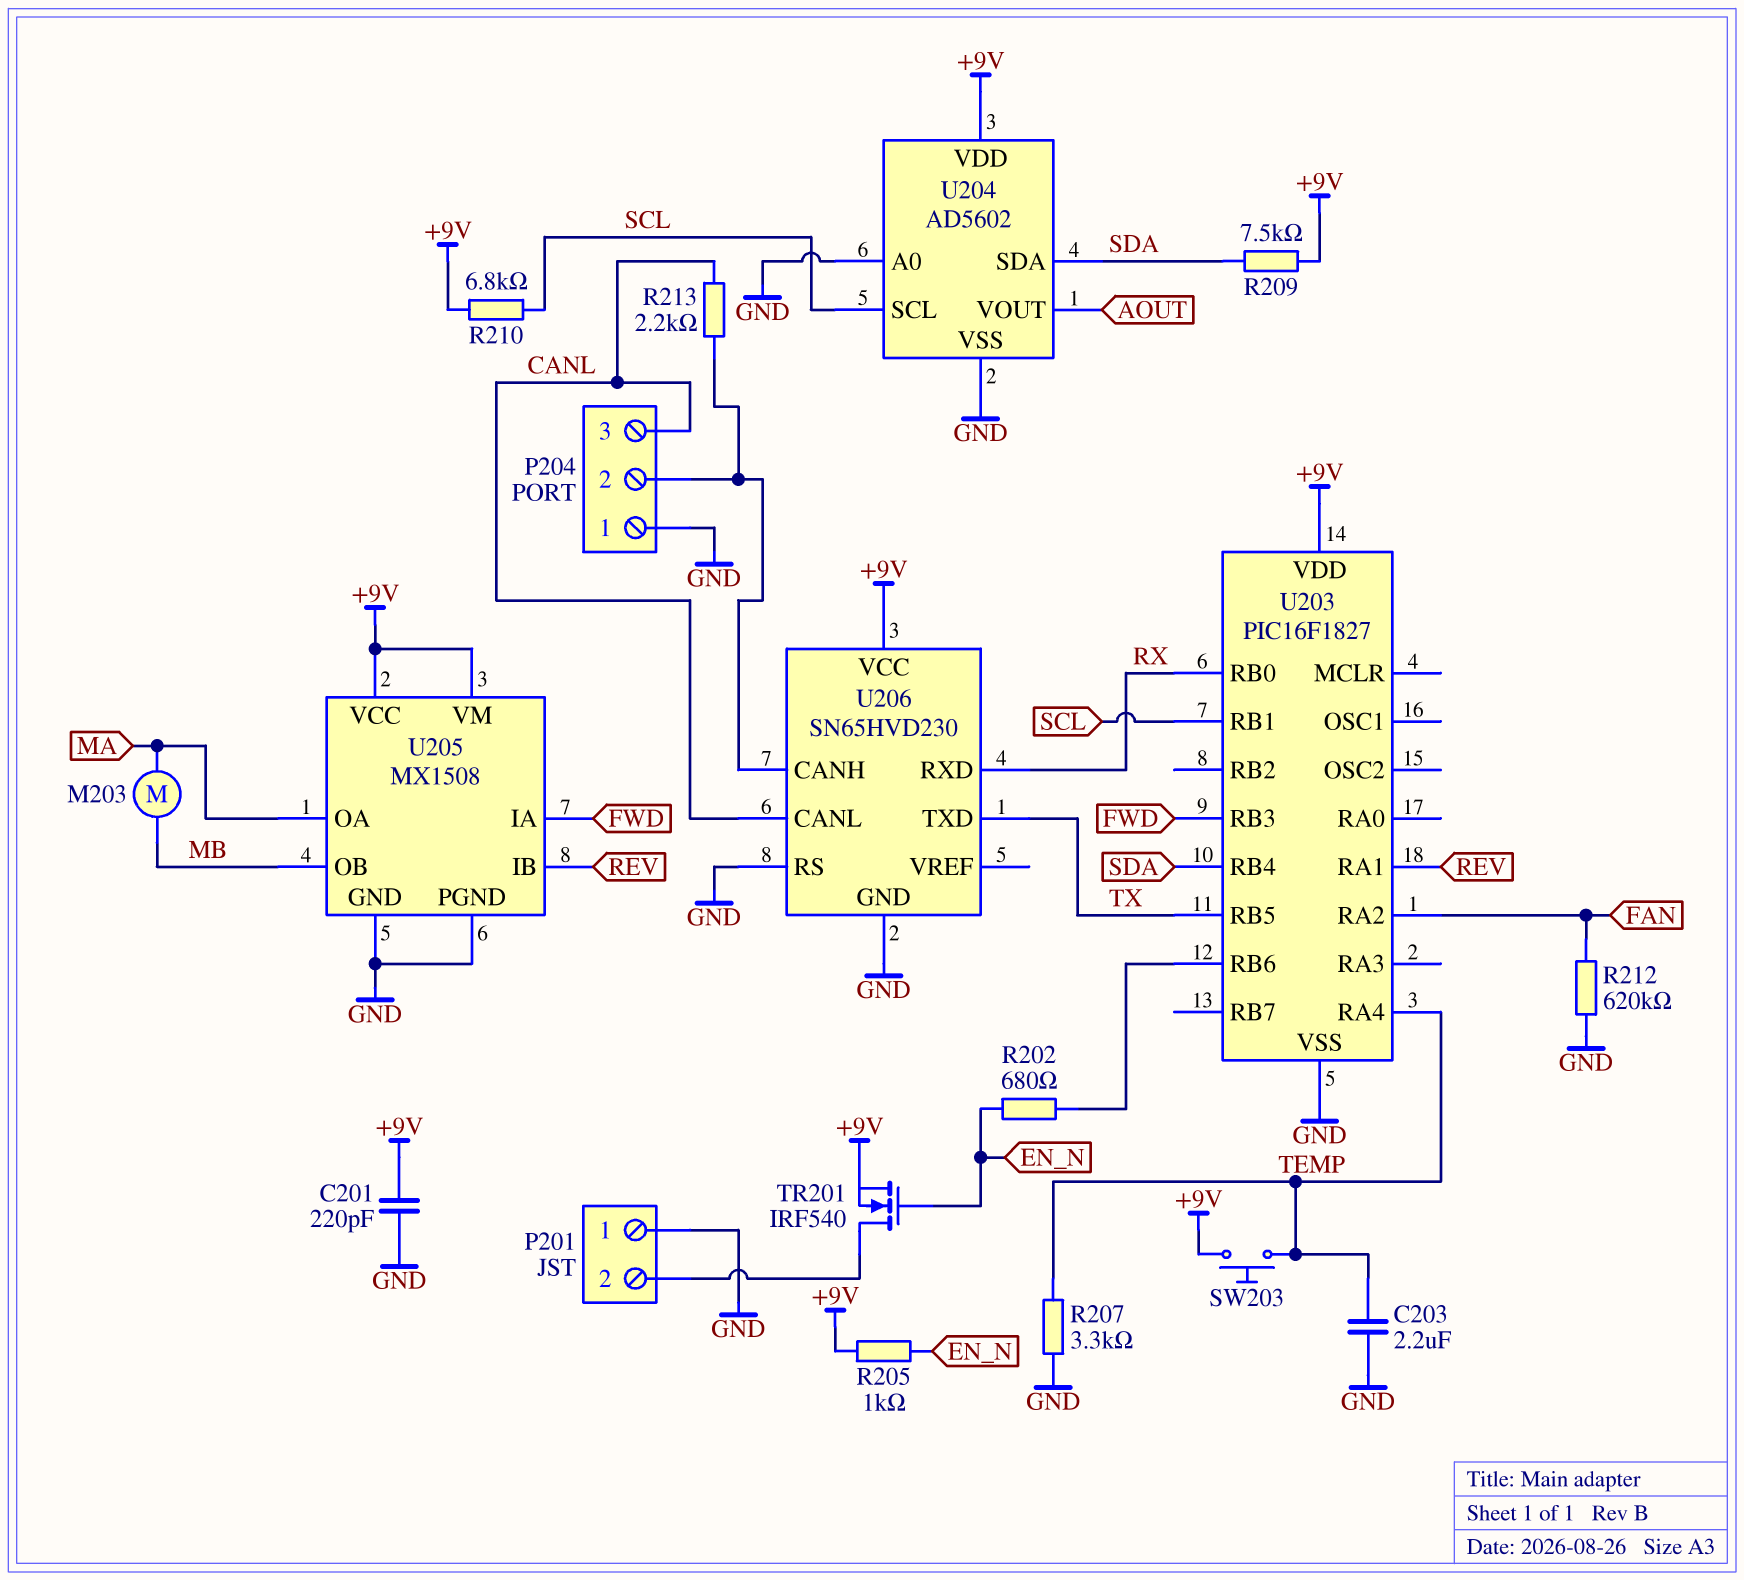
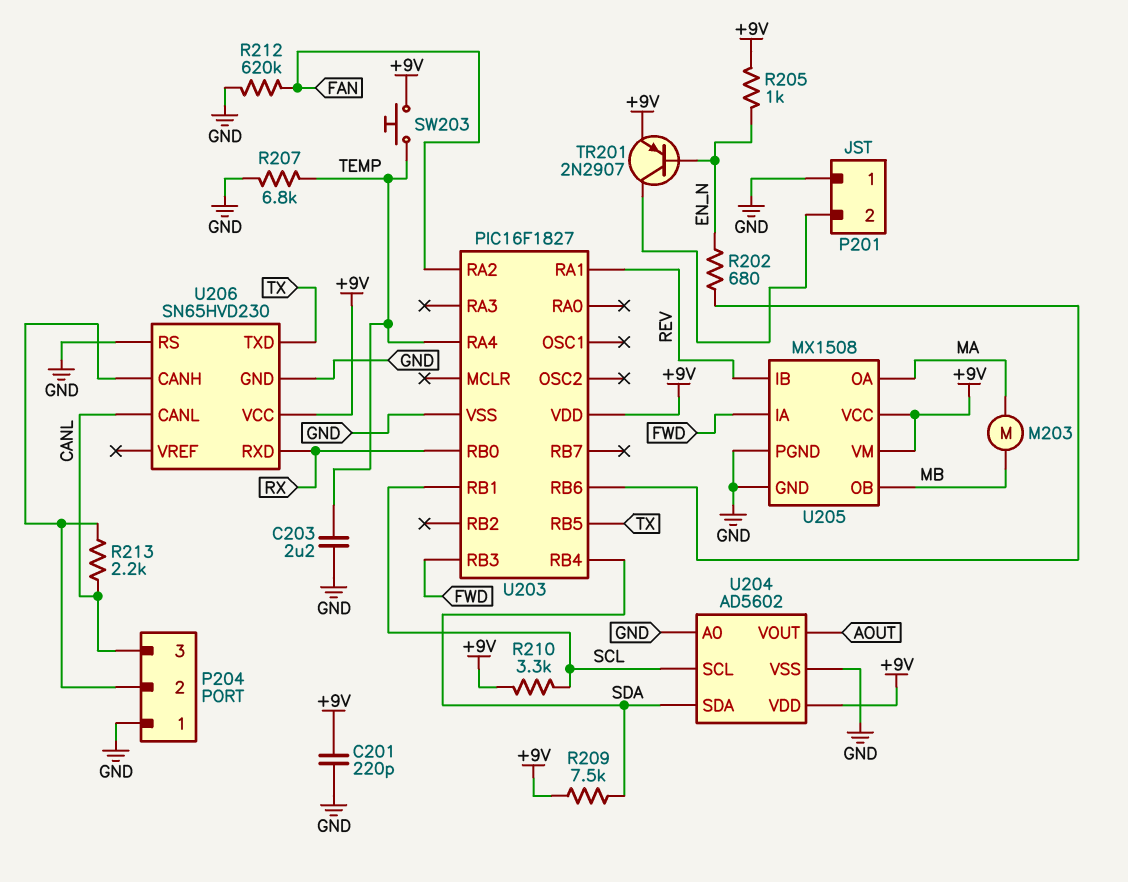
R207: 3.3k (GND, TEMP) -> 6.8k (GND, TEMP)
R210: 6.8k (+9V, SCL) -> 3.3k (+9V, SCL)
TR201: NMOS IRF540 (G EN_N, D P201/2, S +9V) -> PNP 2N2907 (B EN_N, C P201/2, E +9V)

